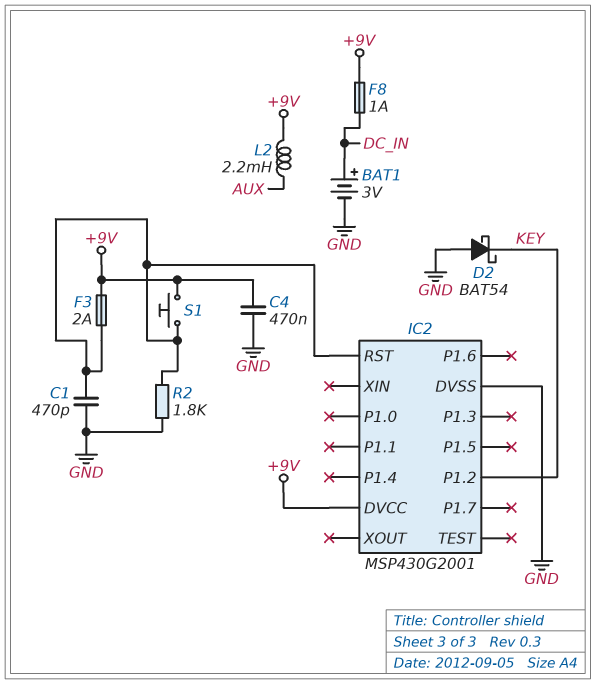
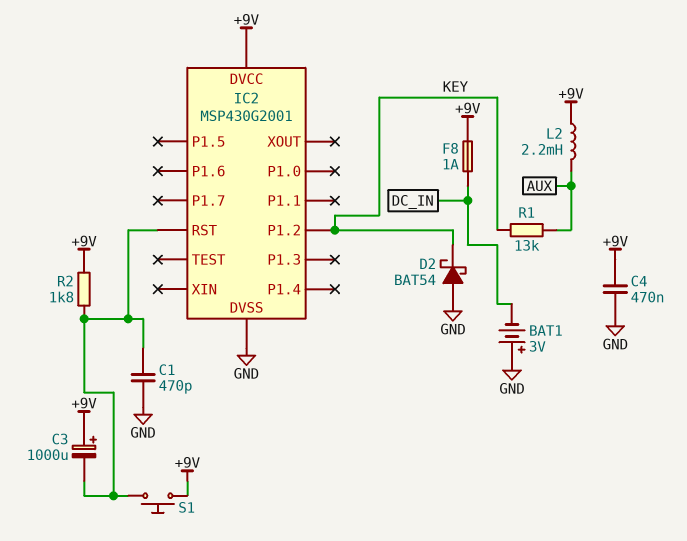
BAT1: 3V (plus DC_IN, minus GND) -> 3V (plus GND, minus DC_IN)
C3: none -> 1000uF (plus +9V, minus IC2/RST)
F3: 2A (+9V, IC2/RST) -> none
R1: none -> 13k (AUX, KEY)
R2: 1.8k (GND, IC2/RST) -> 1.8k (+9V, IC2/RST)

